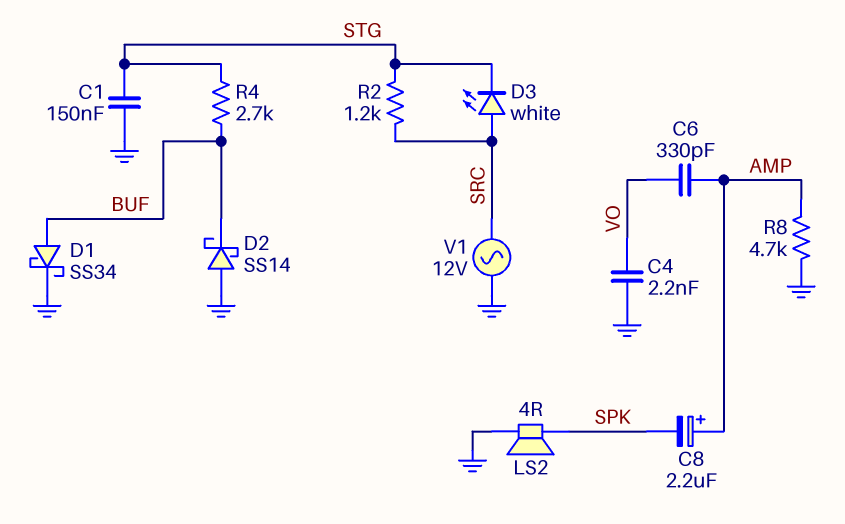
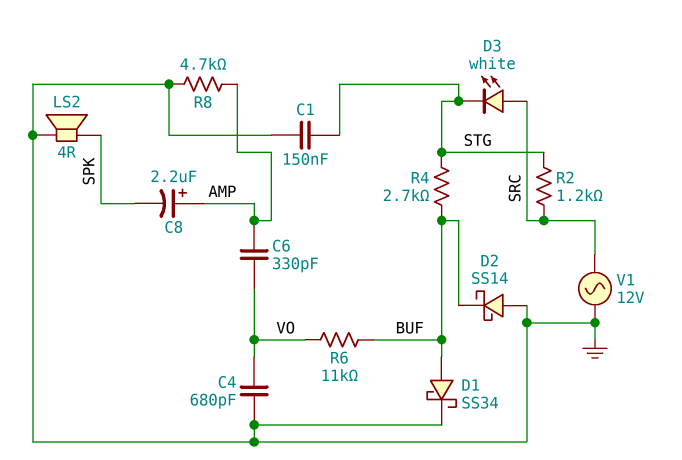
C4: 2.2nF (GND, VO) -> 680pF (GND, VO)
R6: none -> 11k (BUF, VO)

